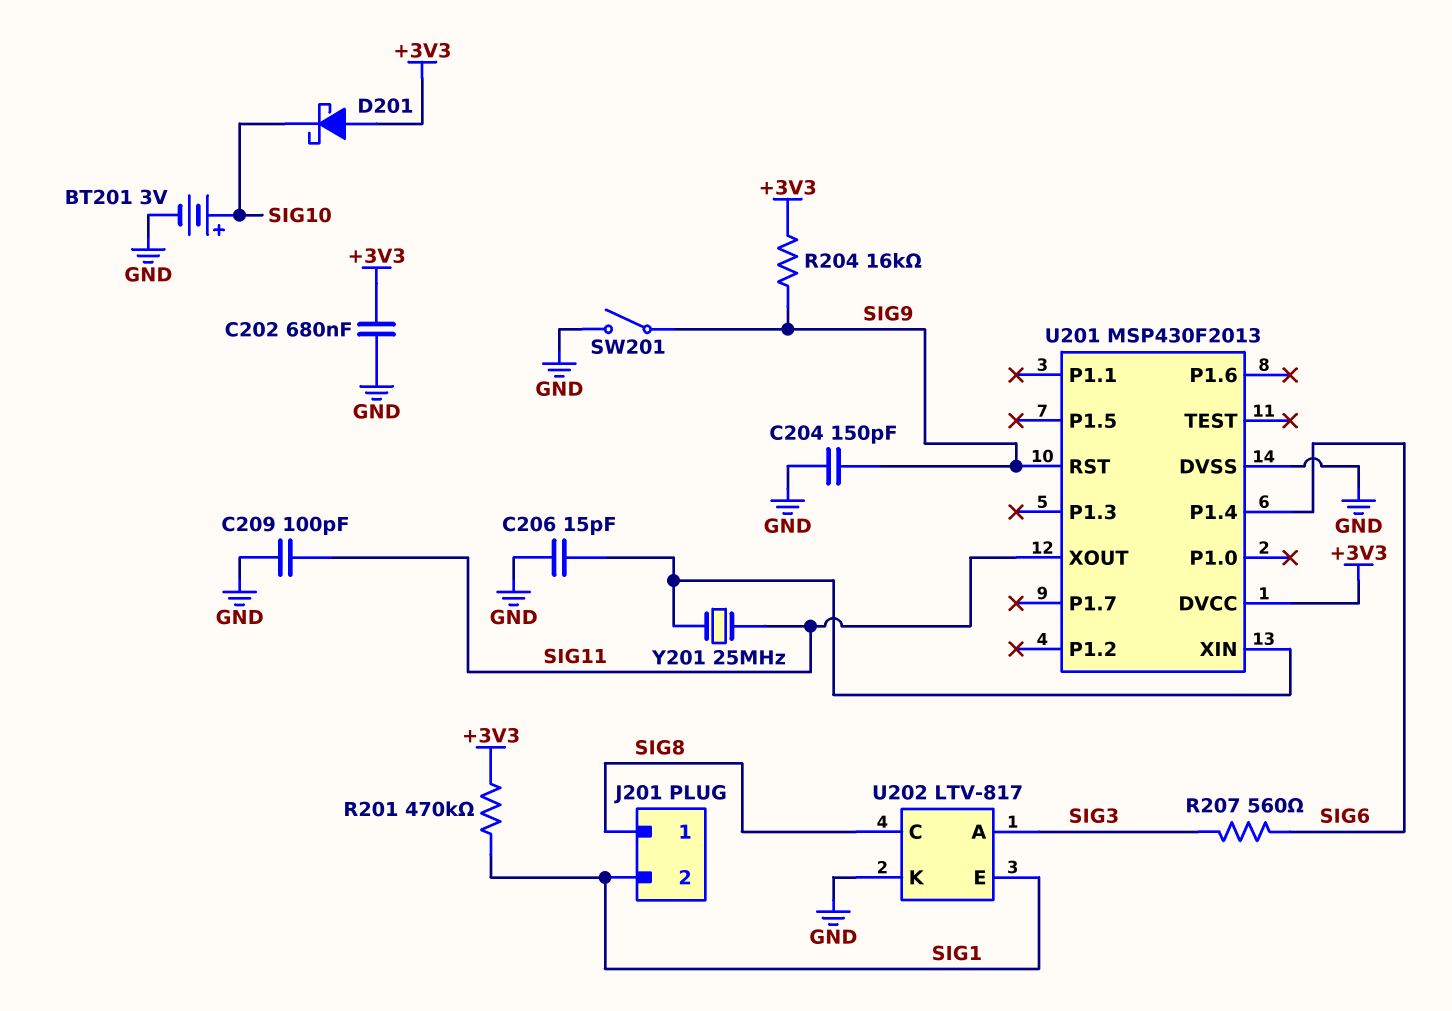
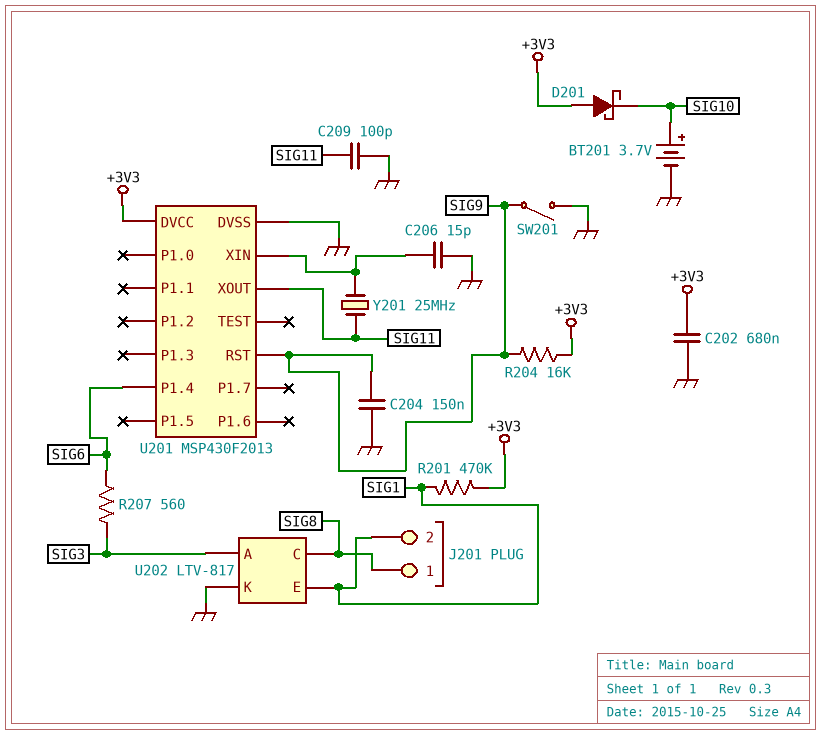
BT201: 3V (plus SIG10, minus GND) -> 3.7V (plus SIG10, minus GND)
C204: 150pF (GND, SIG9) -> 150nF (GND, SIG9)

